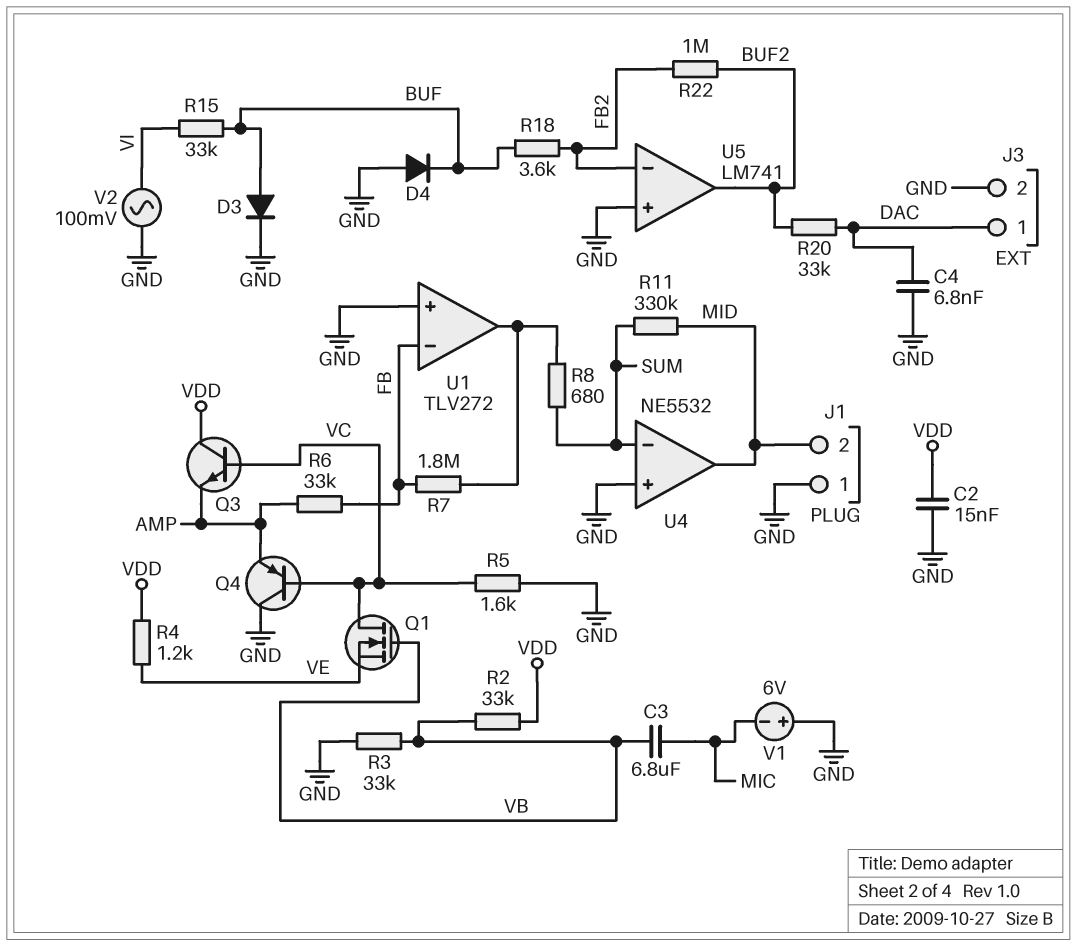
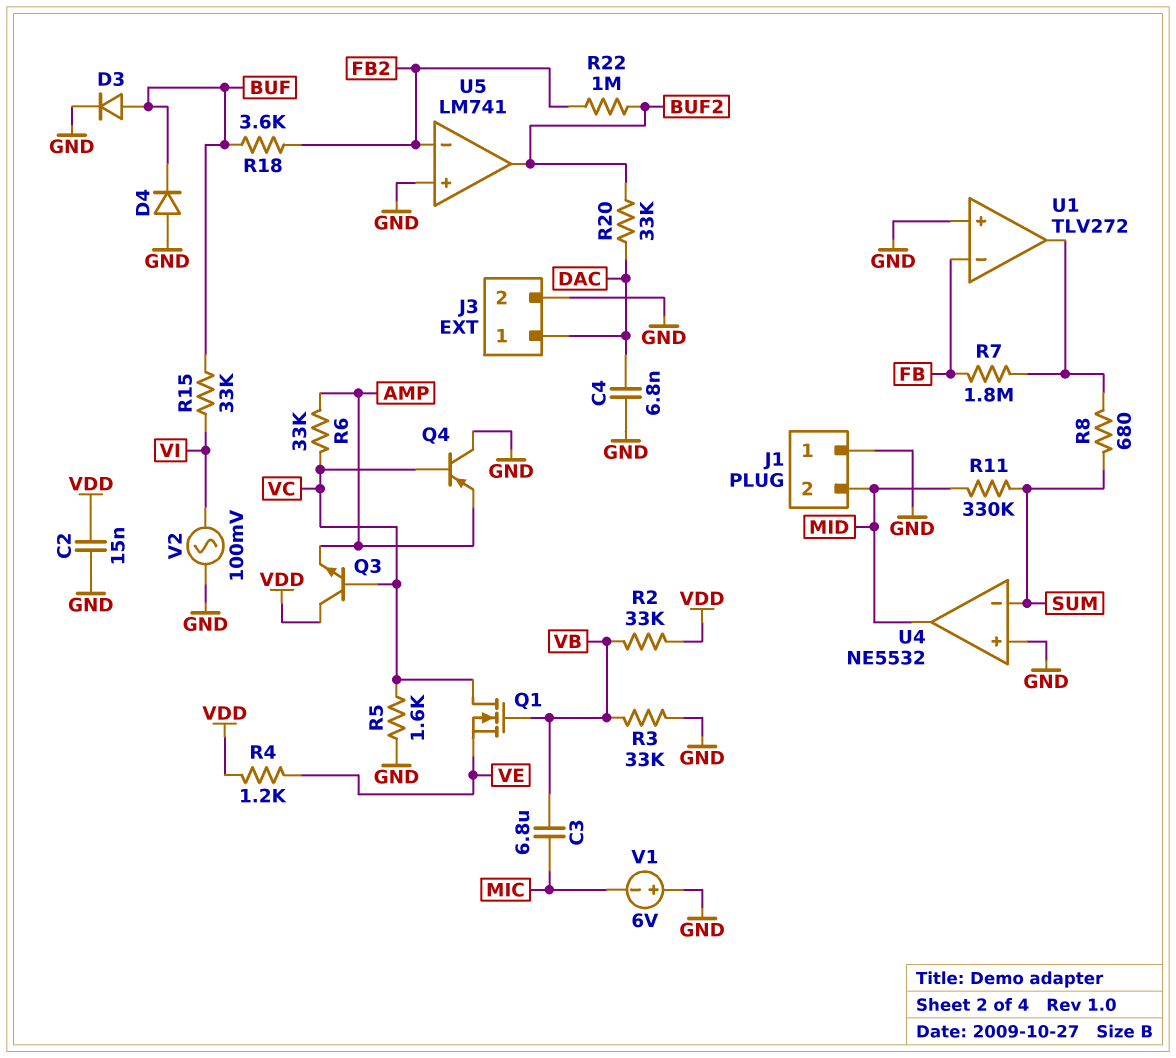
R6: 33k (AMP, FB) -> 33k (AMP, VC)

